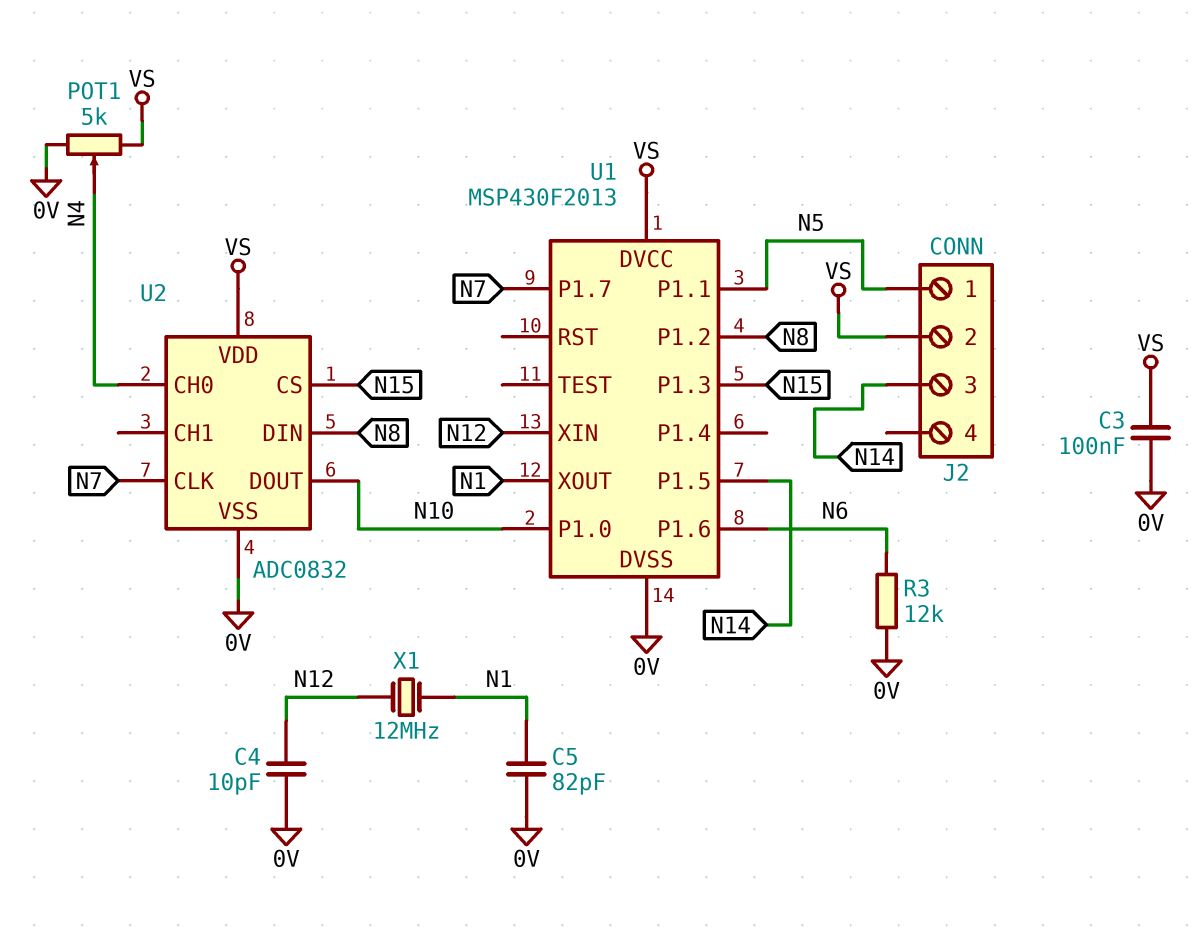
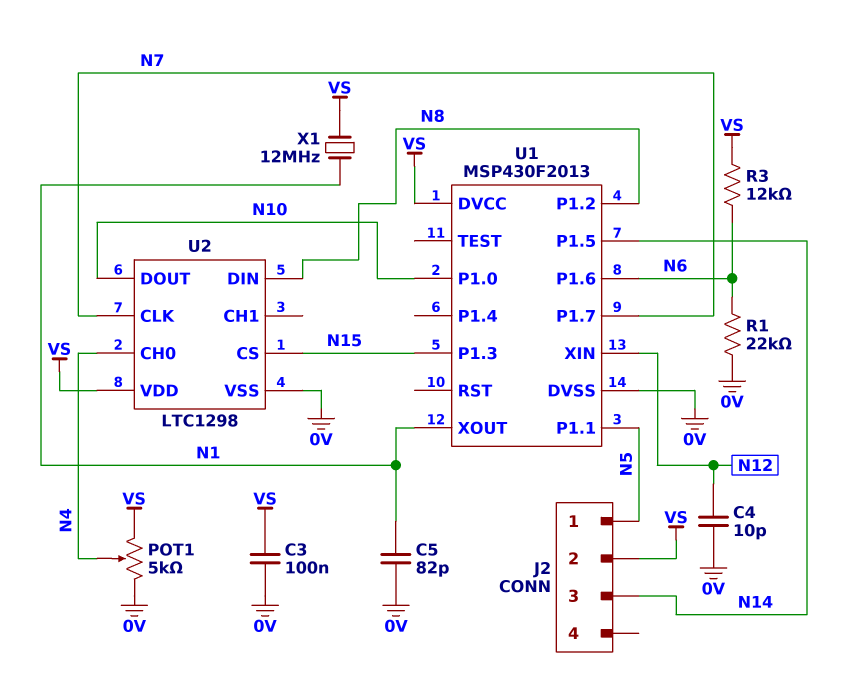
R1: none -> 22k (0V, N6)
R3: 12k (0V, N6) -> 12k (N6, VS)
U2: ADC0832 -> LTC1298
X1: 12MHz (N1, N12) -> 12MHz (N1, VS)

